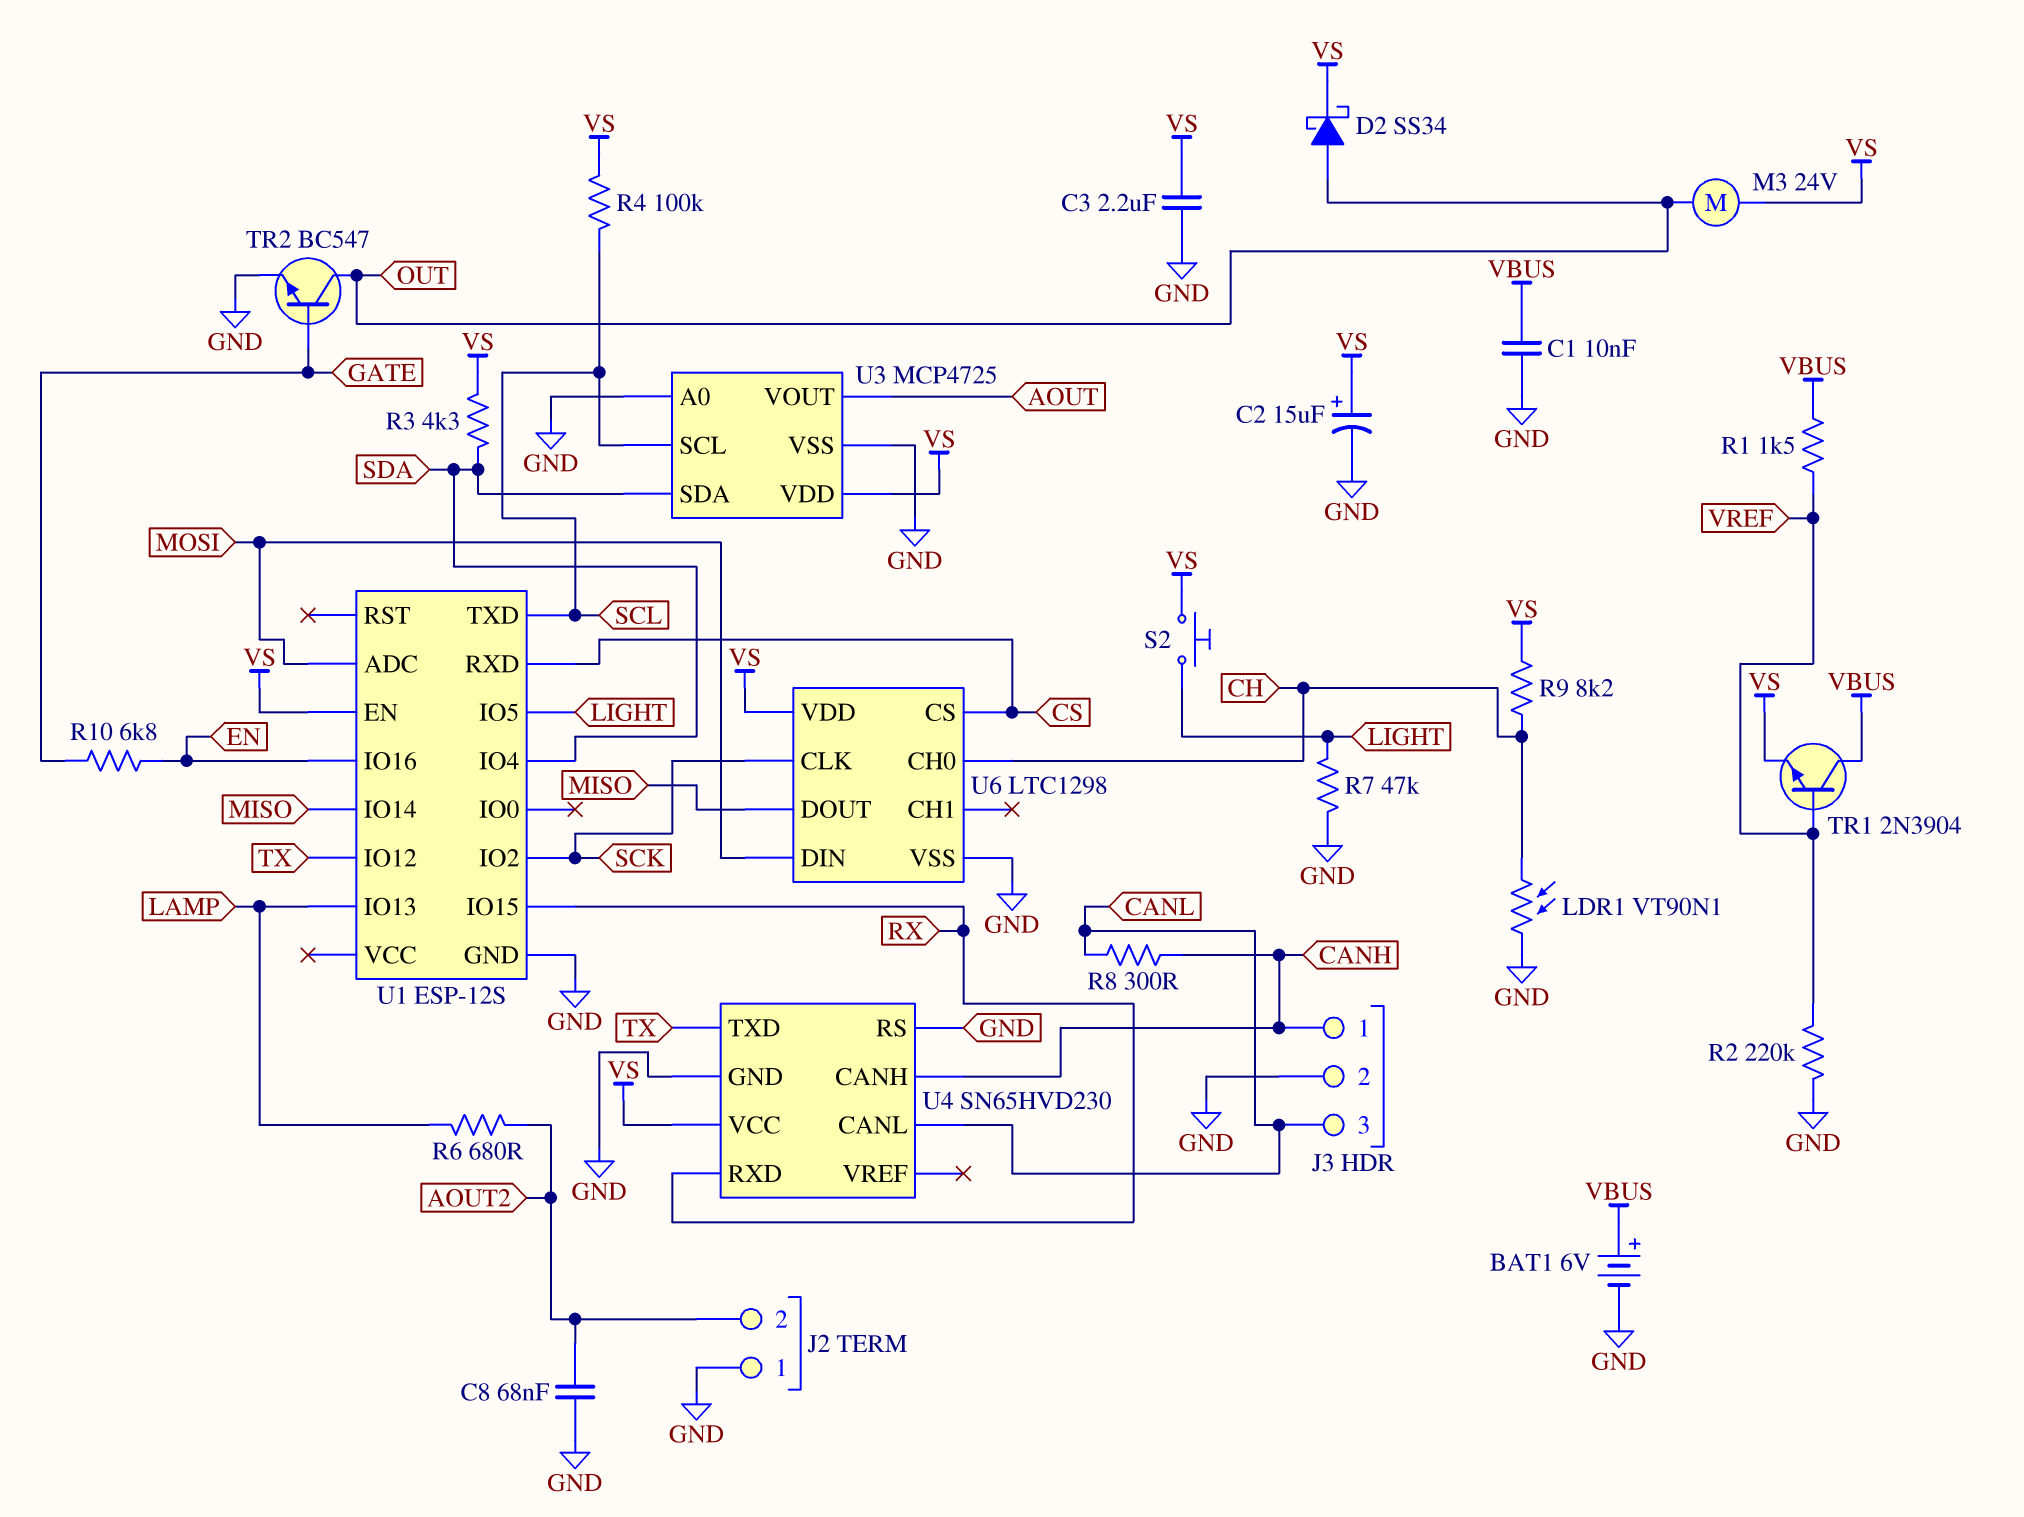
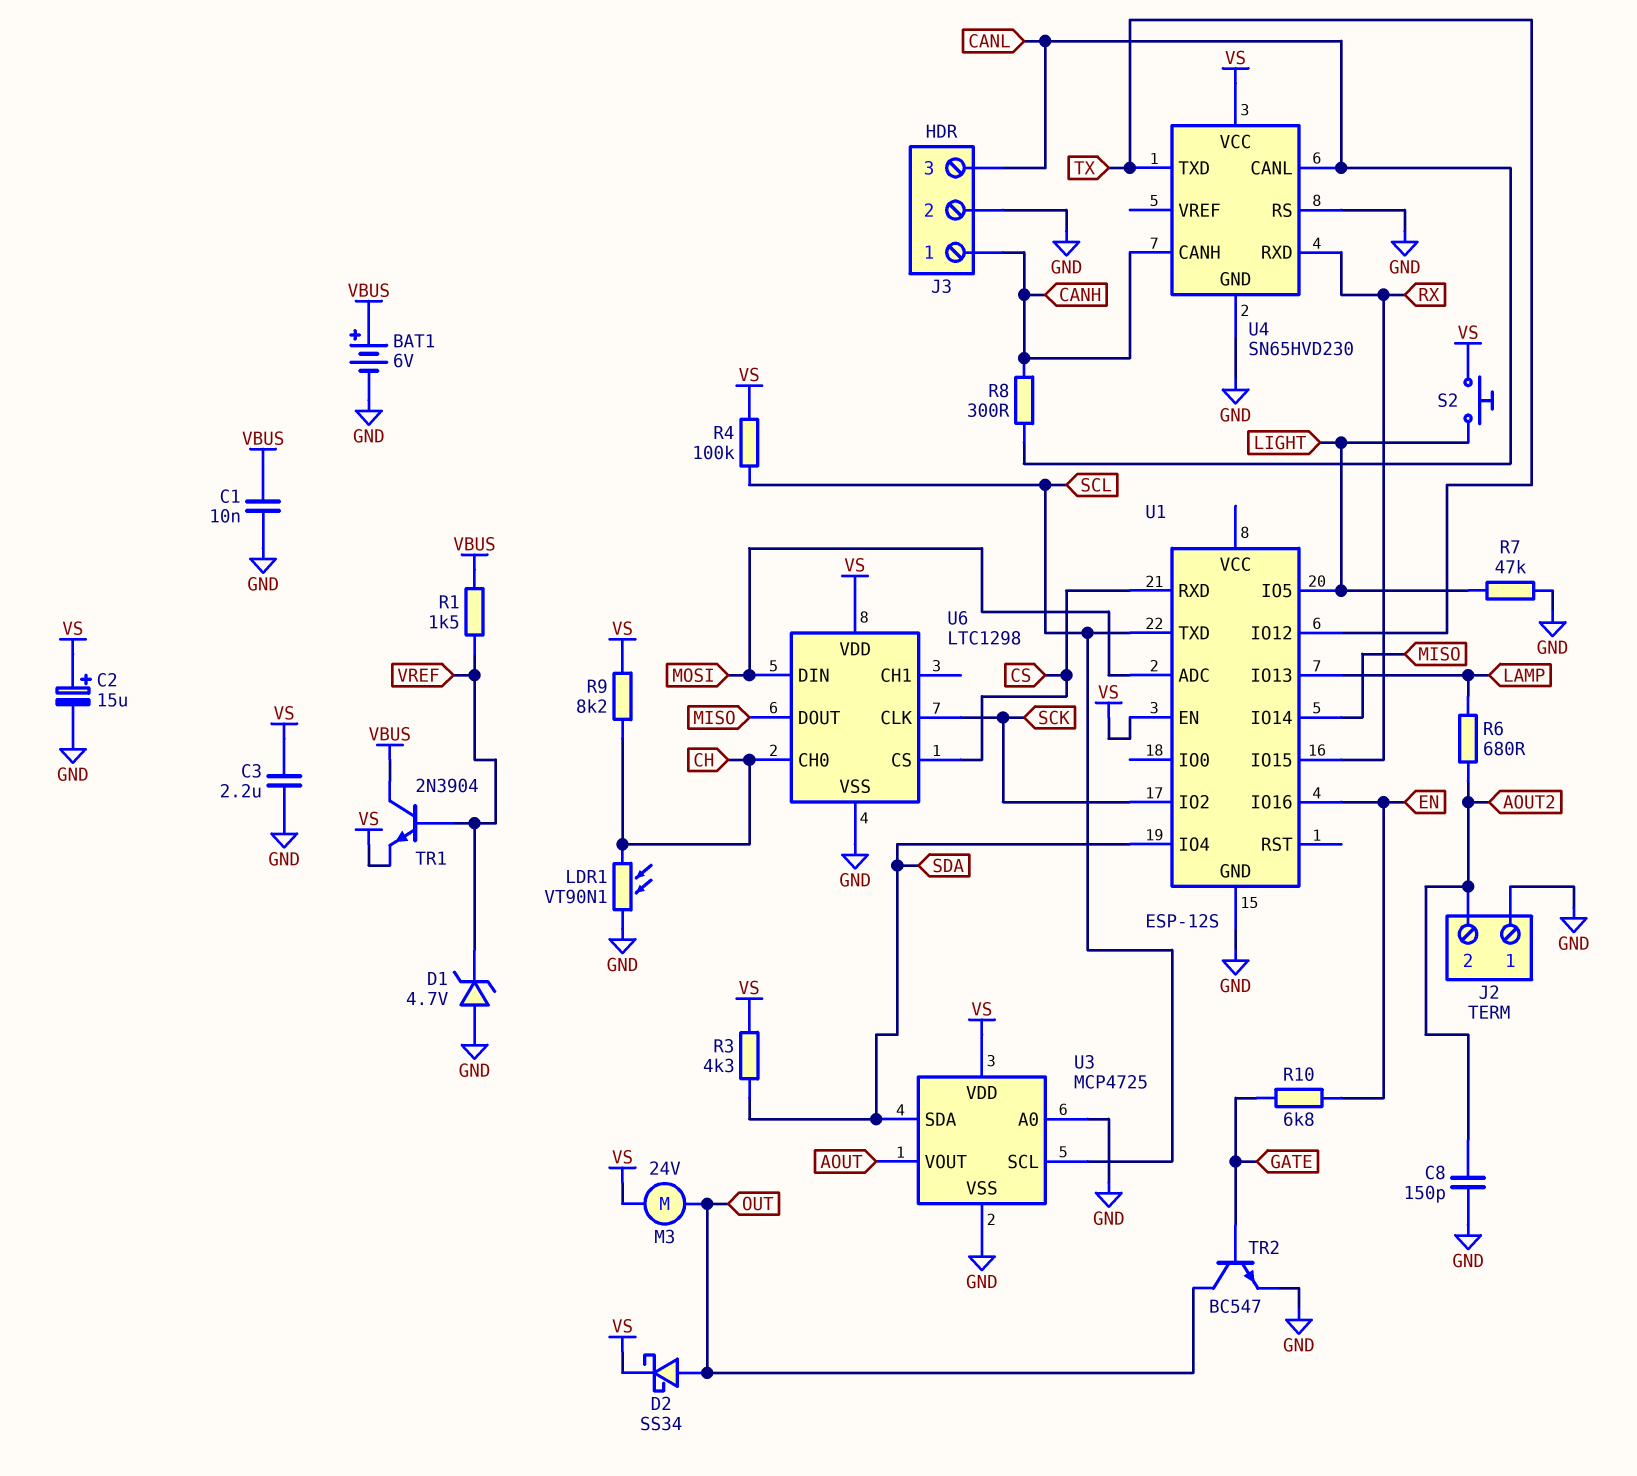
C8: 68nF (AOUT2, GND) -> 150pF (AOUT2, GND)
D1: none -> zener 4.7V (A GND, K VREF)
R2: 220k (GND, VREF) -> none

